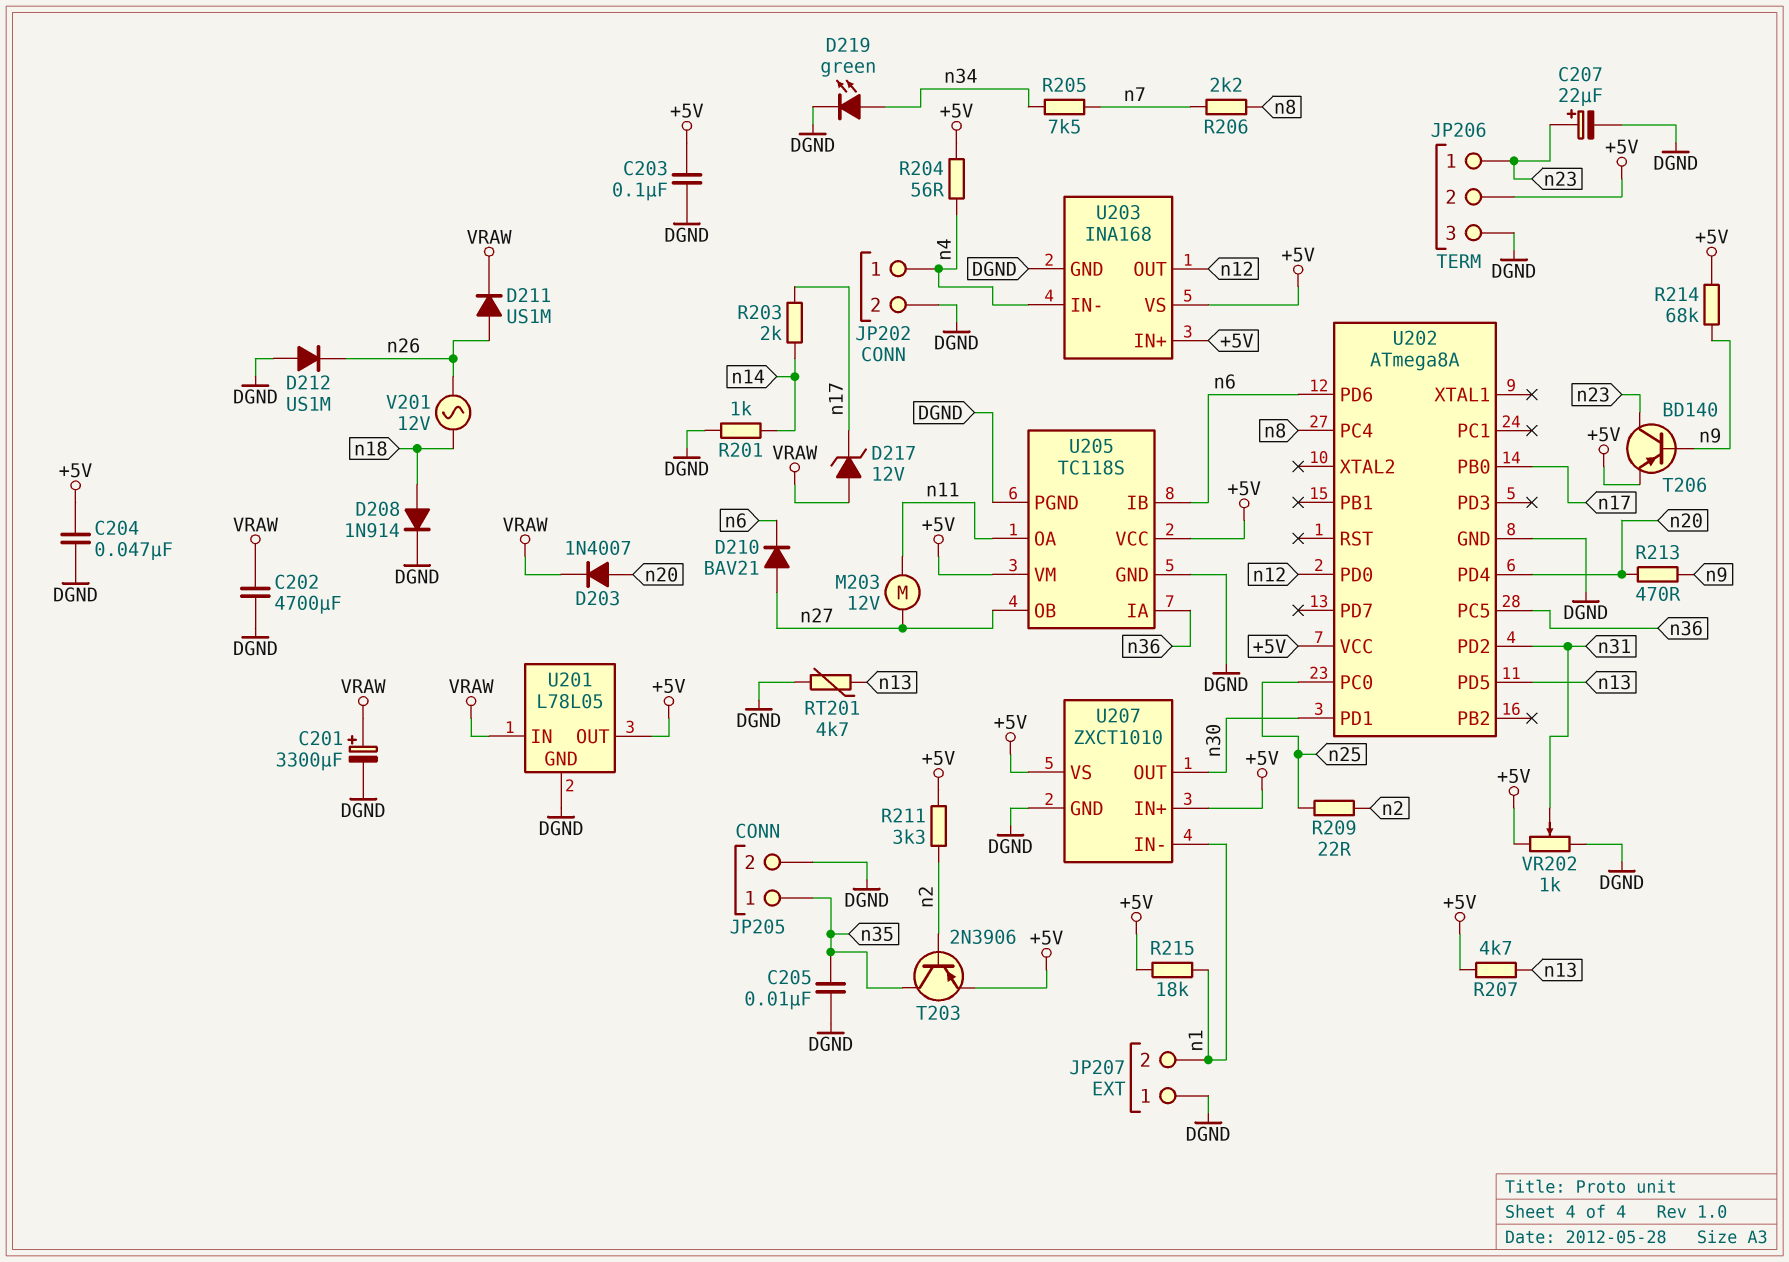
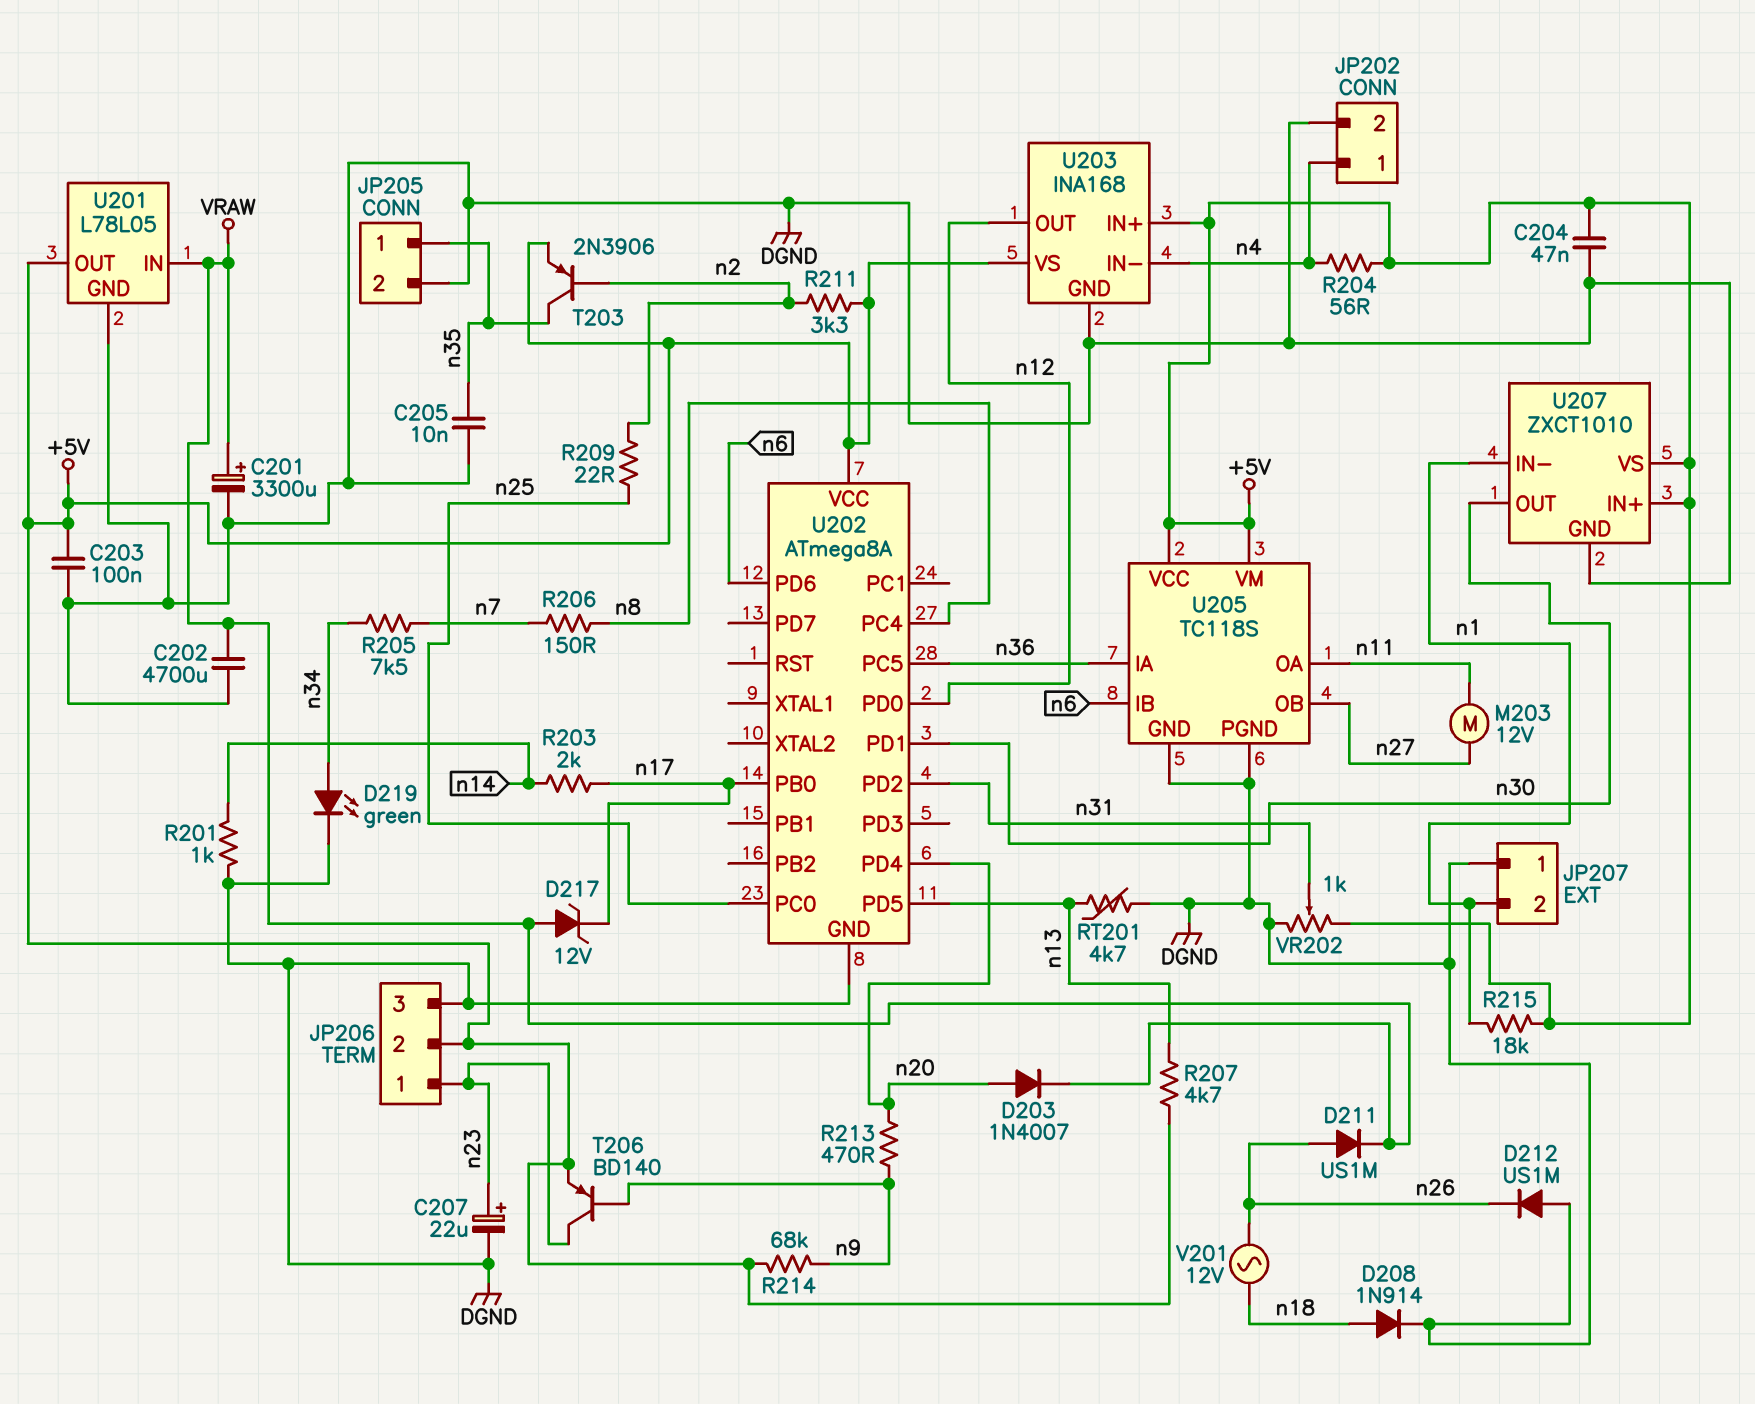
D210: diode BAV21 (A n27, K n6) -> none
R206: 2.2k (n7, n8) -> 150 (n7, n8)

